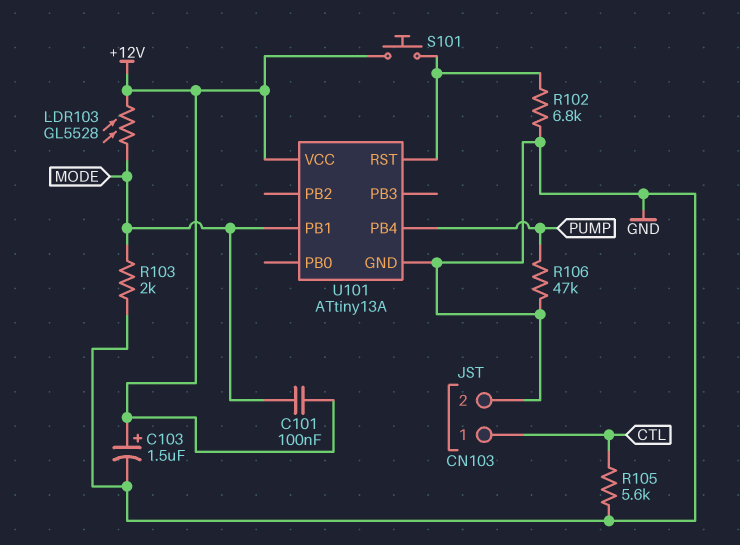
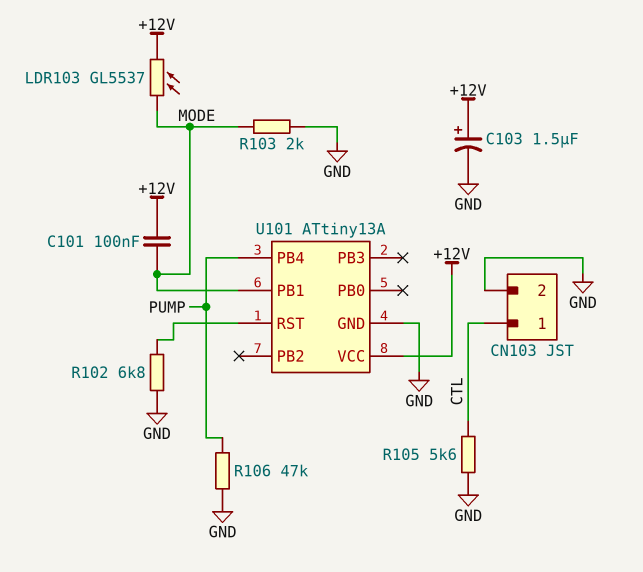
LDR103: GL5528 (+12V, MODE) -> GL5537 (+12V, MODE)
S101: button (+12V, U101/RST) -> none

